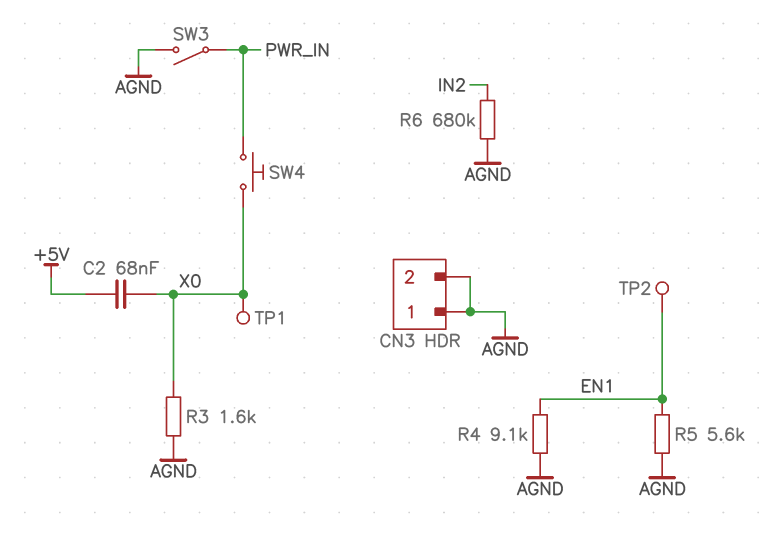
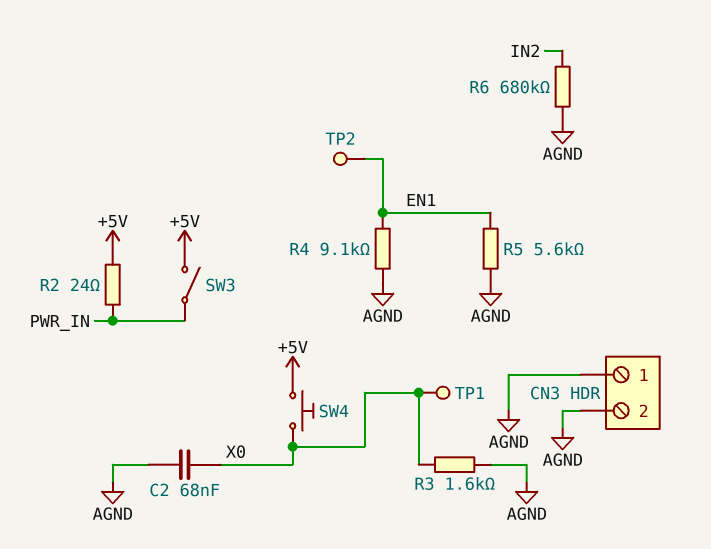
C2: 68nF (+5V, X0) -> 68nF (AGND, X0)
R2: none -> 24 (+5V, PWR_IN)
SW3: switch (AGND, PWR_IN) -> switch (+5V, PWR_IN)
SW4: button (PWR_IN, X0) -> button (+5V, X0)

